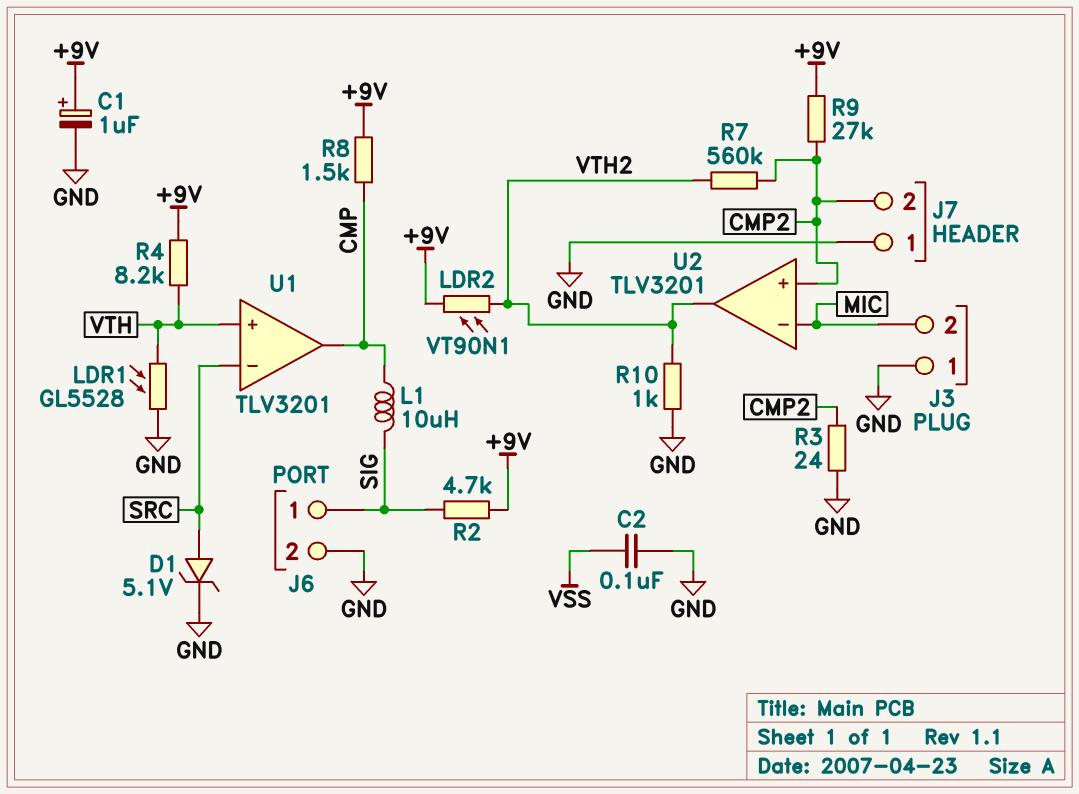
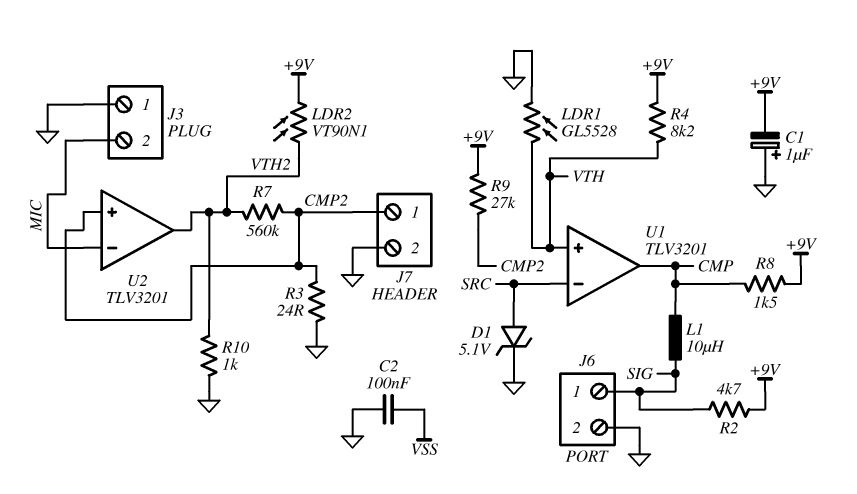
C1: 1uF (plus +9V, minus GND) -> 1uF (plus GND, minus +9V)
J7 pin 1: GND -> CMP2
J7 pin 2: CMP2 -> GND

